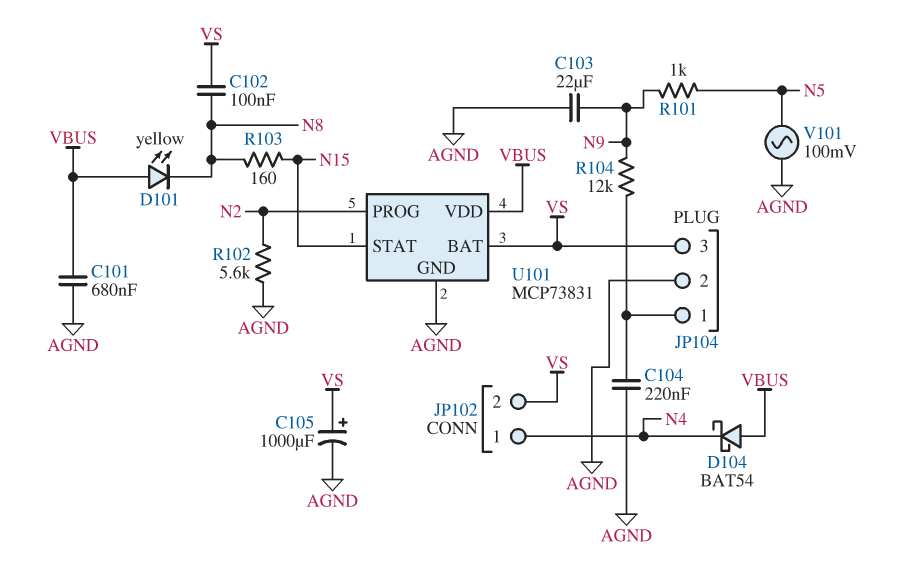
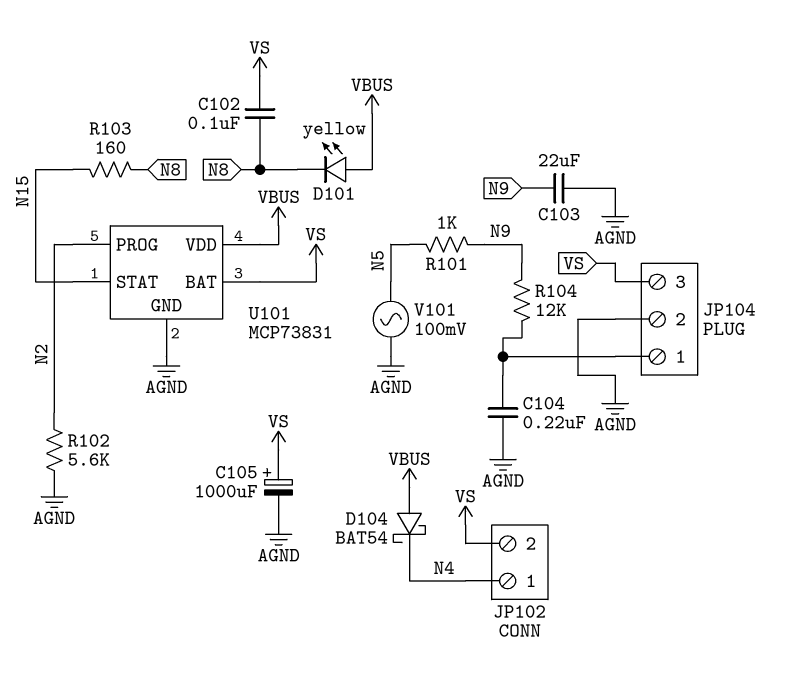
C101: 680nF (AGND, VBUS) -> none

